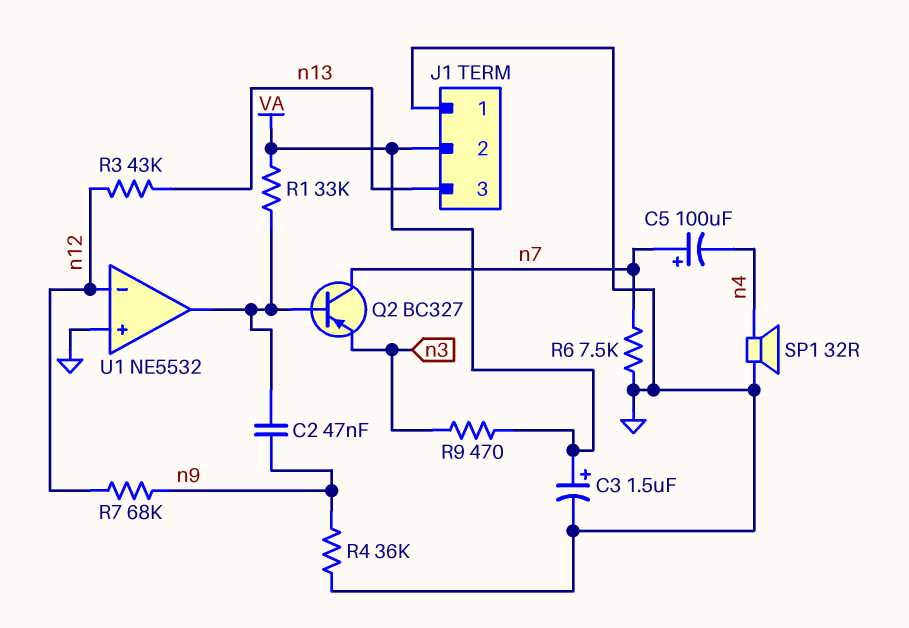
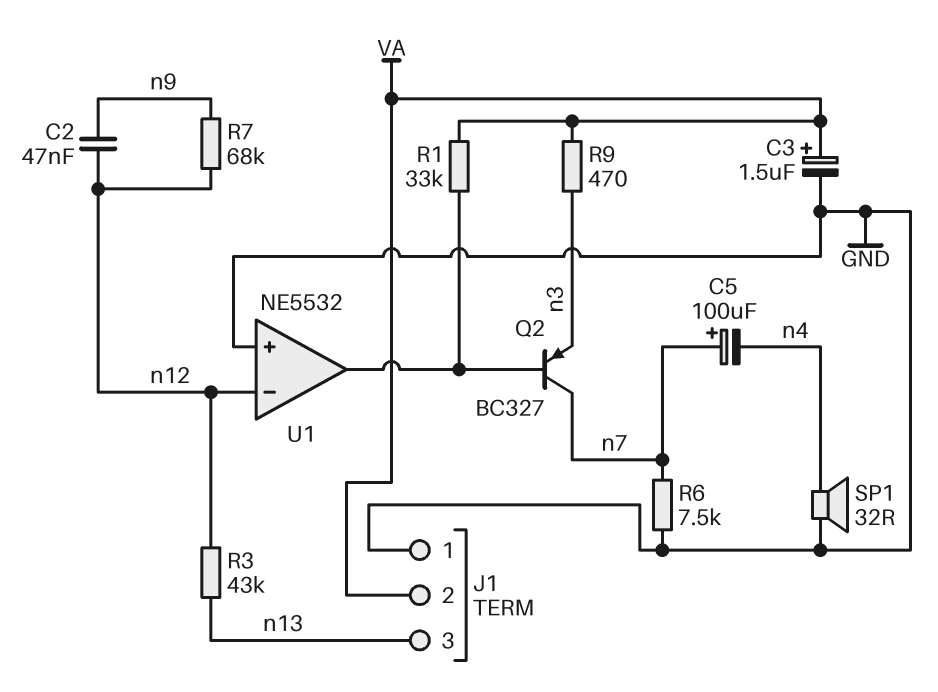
C2: 47nF (U1/out, n9) -> 47nF (n9, n12)
R4: 36k (GND, n9) -> none

